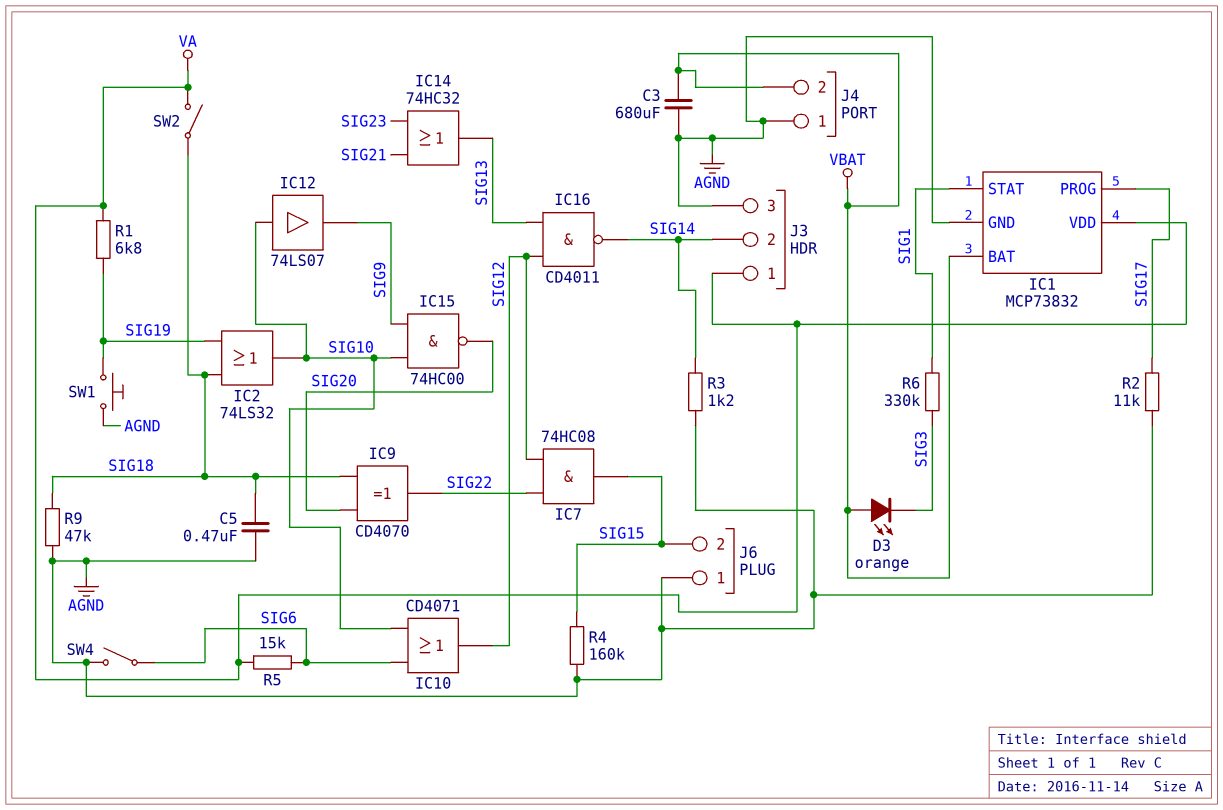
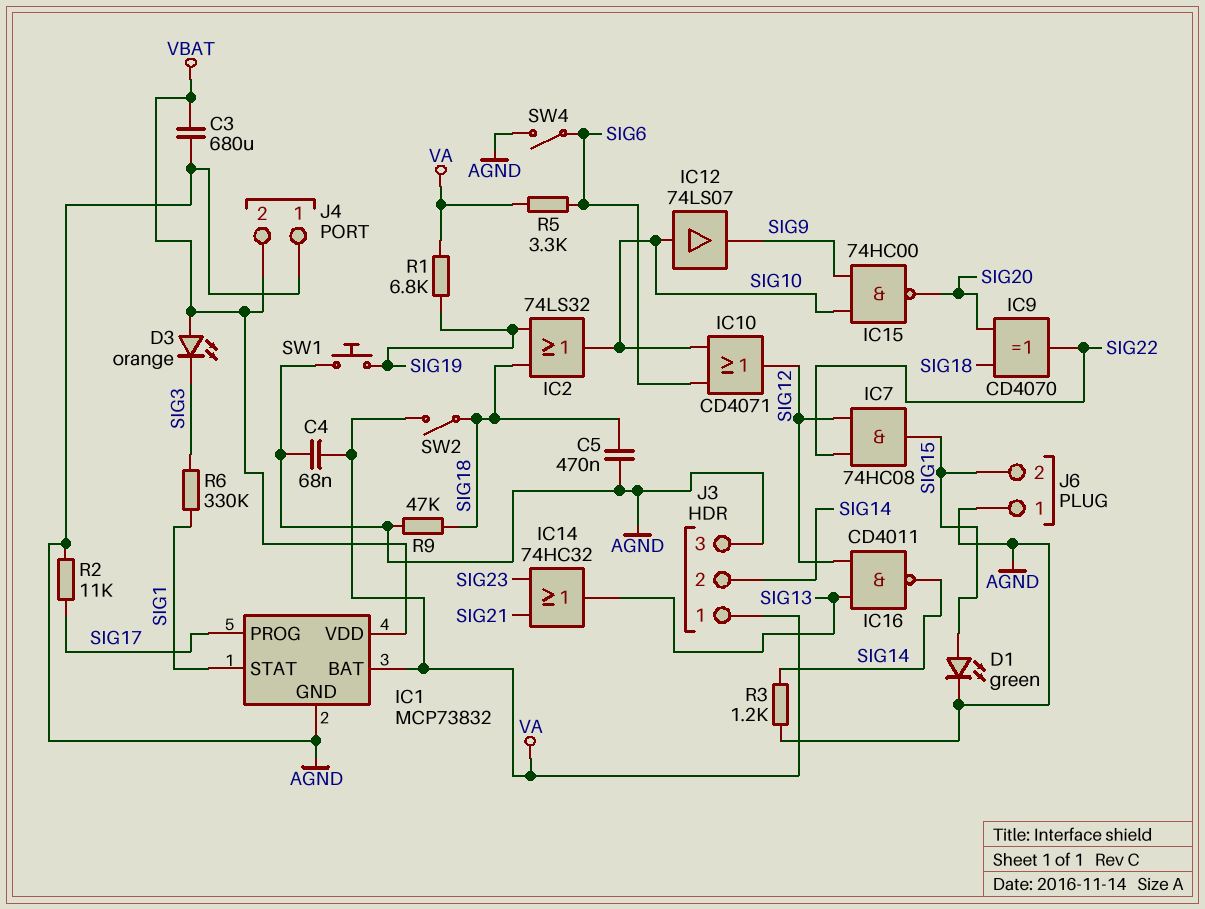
C4: none -> 68nF (AGND, VA)
D1: none -> LED green (A SIG15, K AGND)
IC1 pin BAT: VBAT -> VA
IC1 pin VDD: VA -> VBAT
R4: 160k (AGND, SIG15) -> none
R5: 15k (SIG6, VA) -> 3.3k (SIG6, VA)

